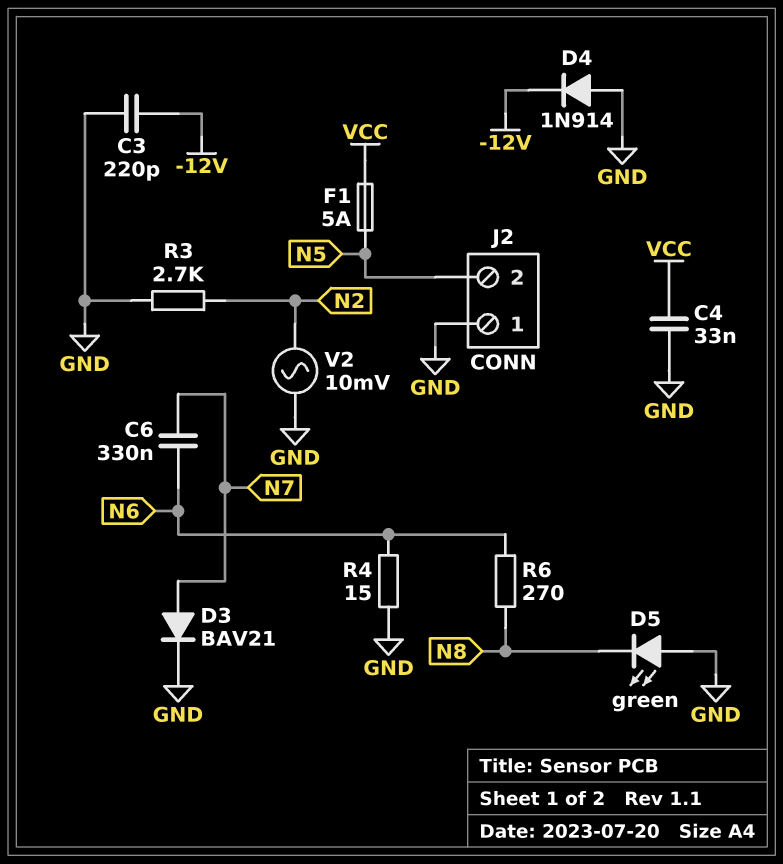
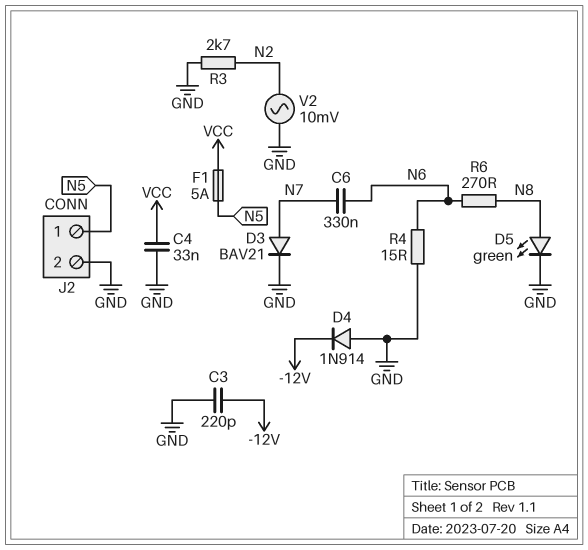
D5: LED green (A GND, K N8) -> LED green (A N8, K GND)
J2 pin 1: GND -> N5
J2 pin 2: N5 -> GND

